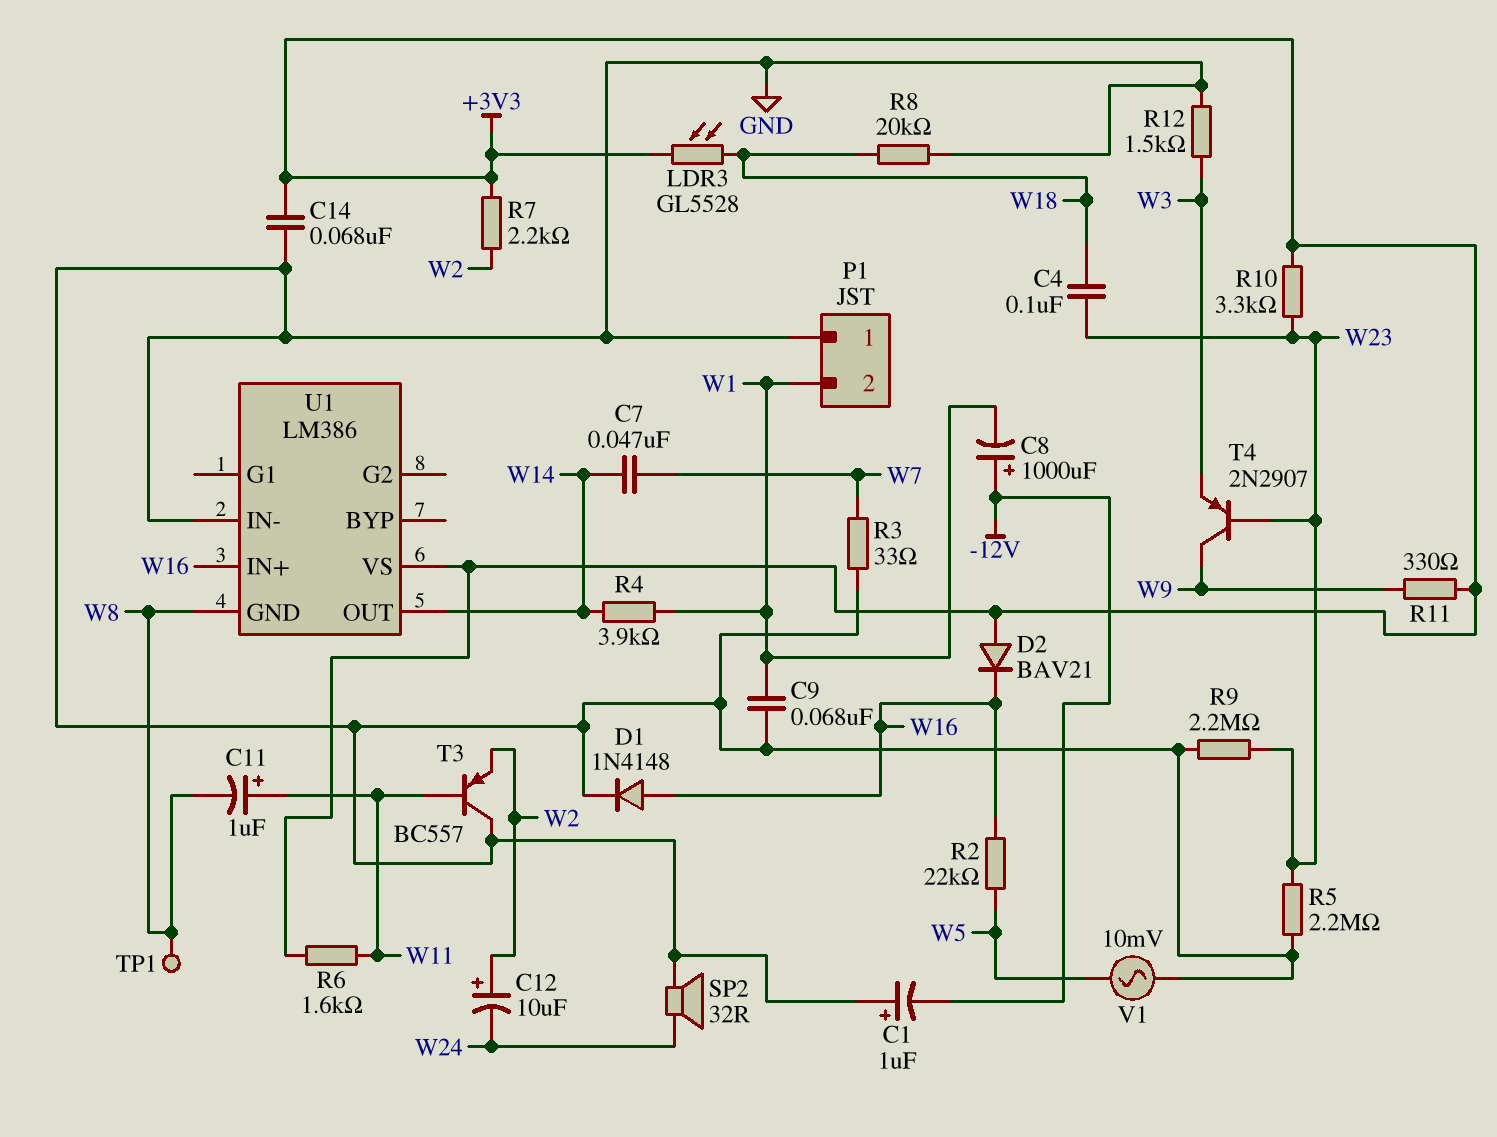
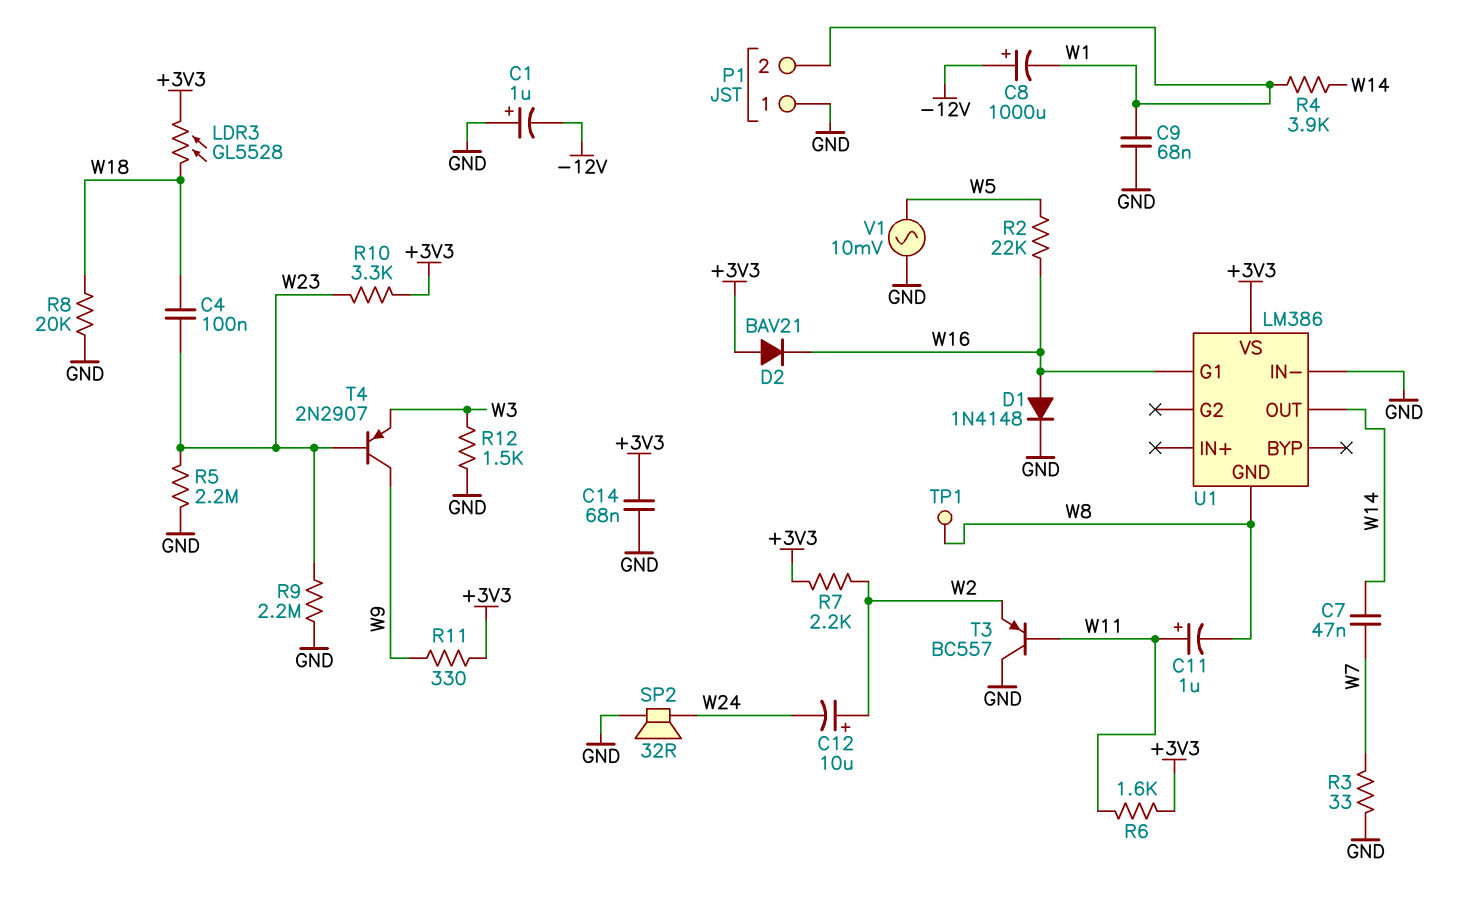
U1 pin G1: none -> W16
U1 pin IN+: W16 -> none

